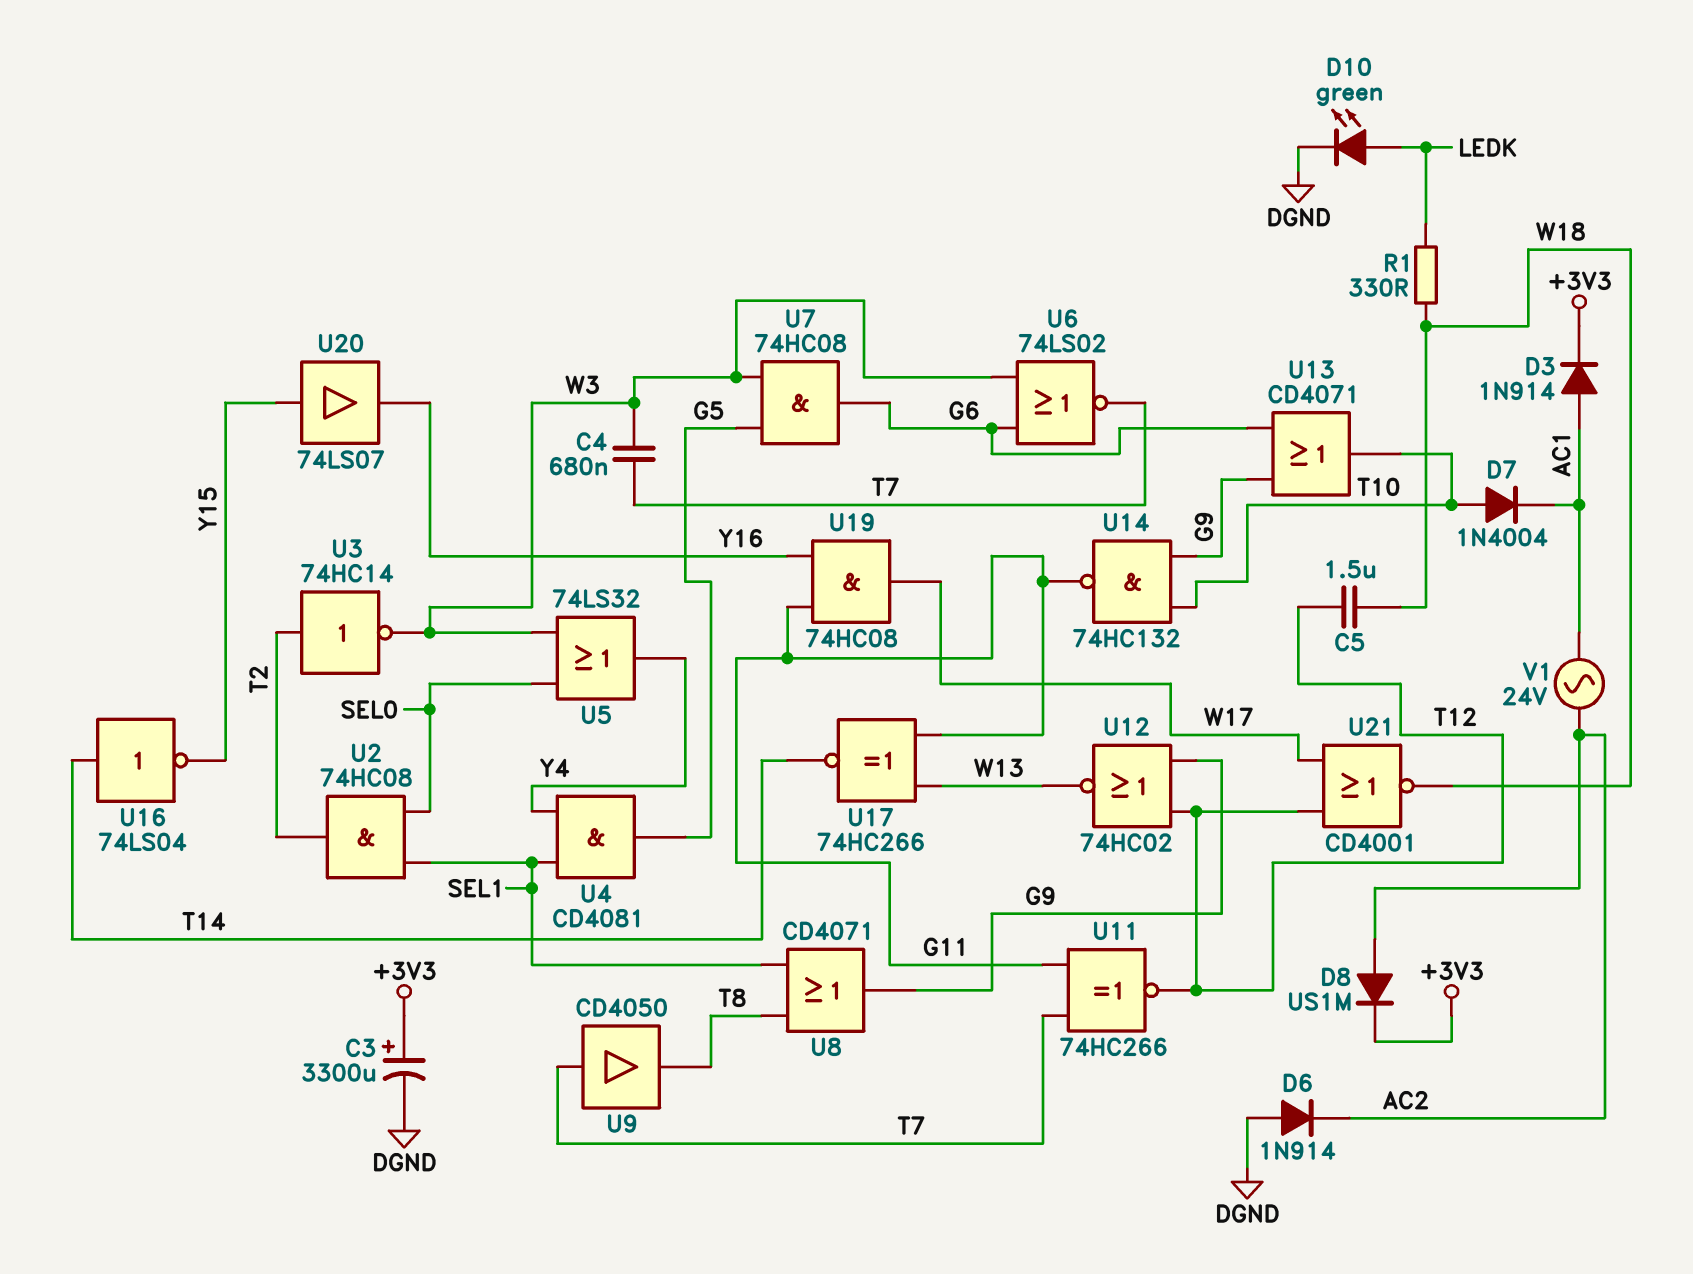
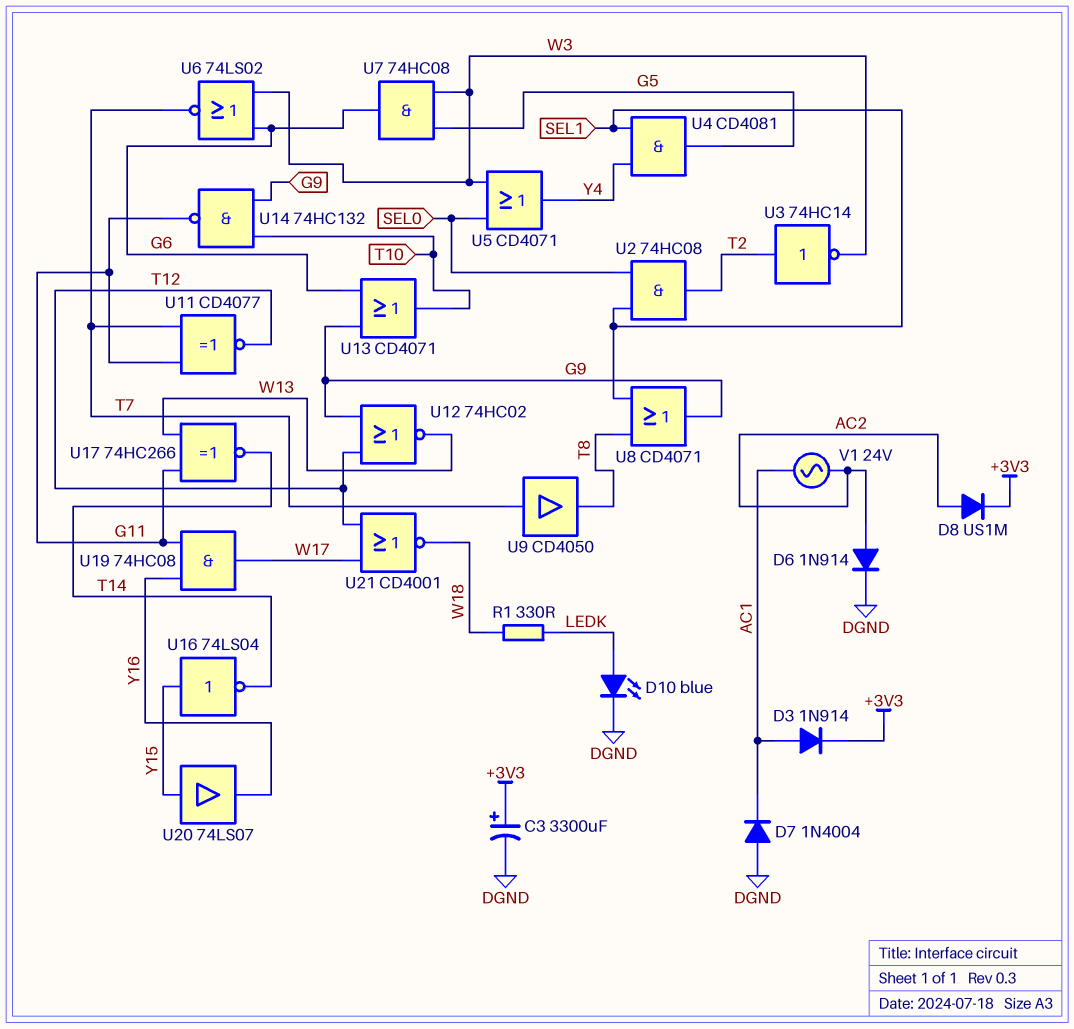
C4: 680nF (T7, W3) -> none
C5: 1.5uF (T12, W18) -> none
D6: diode 1N914 (A DGND, K AC2) -> diode 1N914 (A AC2, K DGND)
D7: diode 1N4004 (A T10, K AC1) -> diode 1N4004 (A DGND, K AC1)
D10: LED green (A LEDK, K DGND) -> LED blue (A LEDK, K DGND)
U5: OR 74LS32 (in SEL0, in W3, out Y4) -> OR CD4071 (in SEL0, in W3, out Y4)
U11: XNOR 74HC266 (in G11, in T7, out T12) -> XNOR CD4077 (in G11, in T7, out T12)
U16: NOT 74LS04 (in T14, out Y15) -> NOT 74LS04 (in Y15, out T14)

